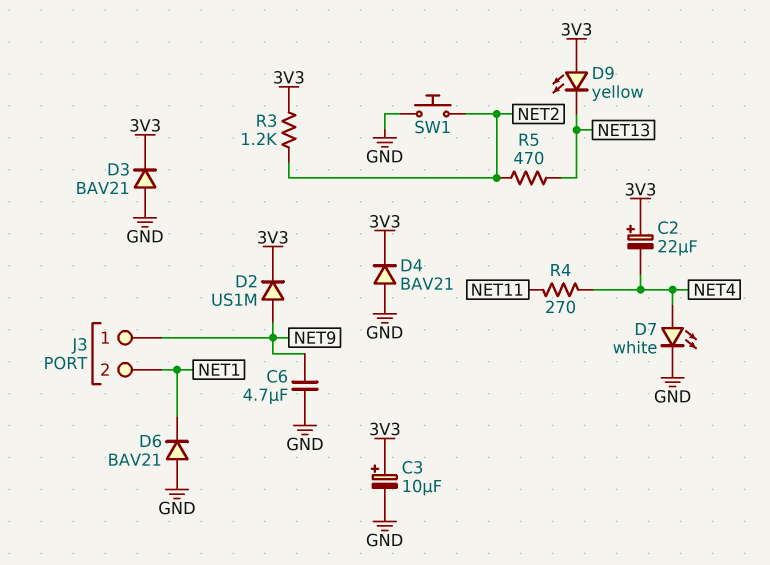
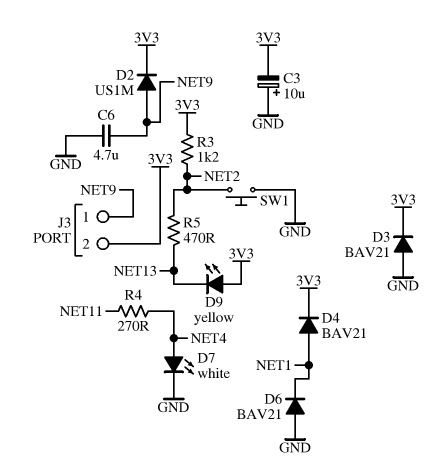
C2: 22uF (plus 3V3, minus NET4) -> none
C3: 10uF (plus 3V3, minus GND) -> 10uF (plus GND, minus 3V3)
D4: diode BAV21 (A GND, K 3V3) -> diode BAV21 (A NET1, K 3V3)
J3 pin 2: NET1 -> 3V3

